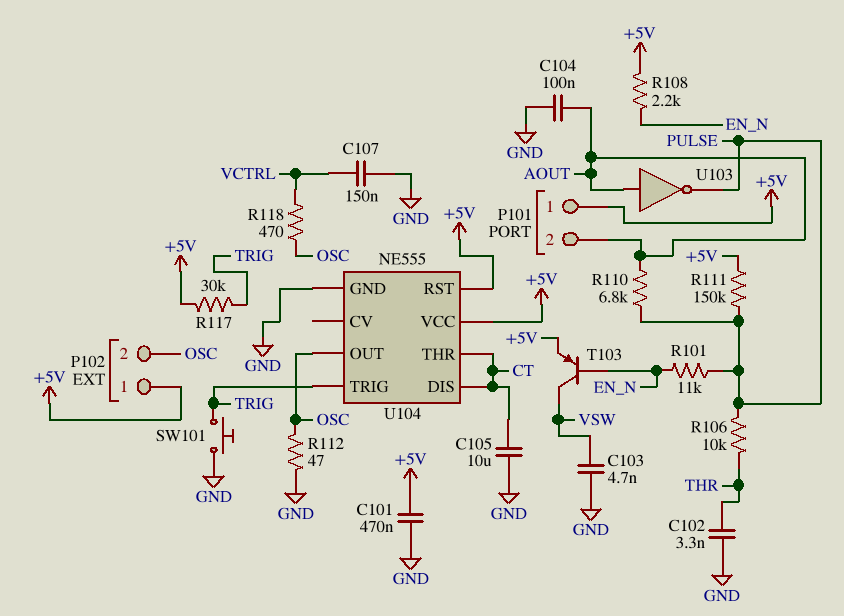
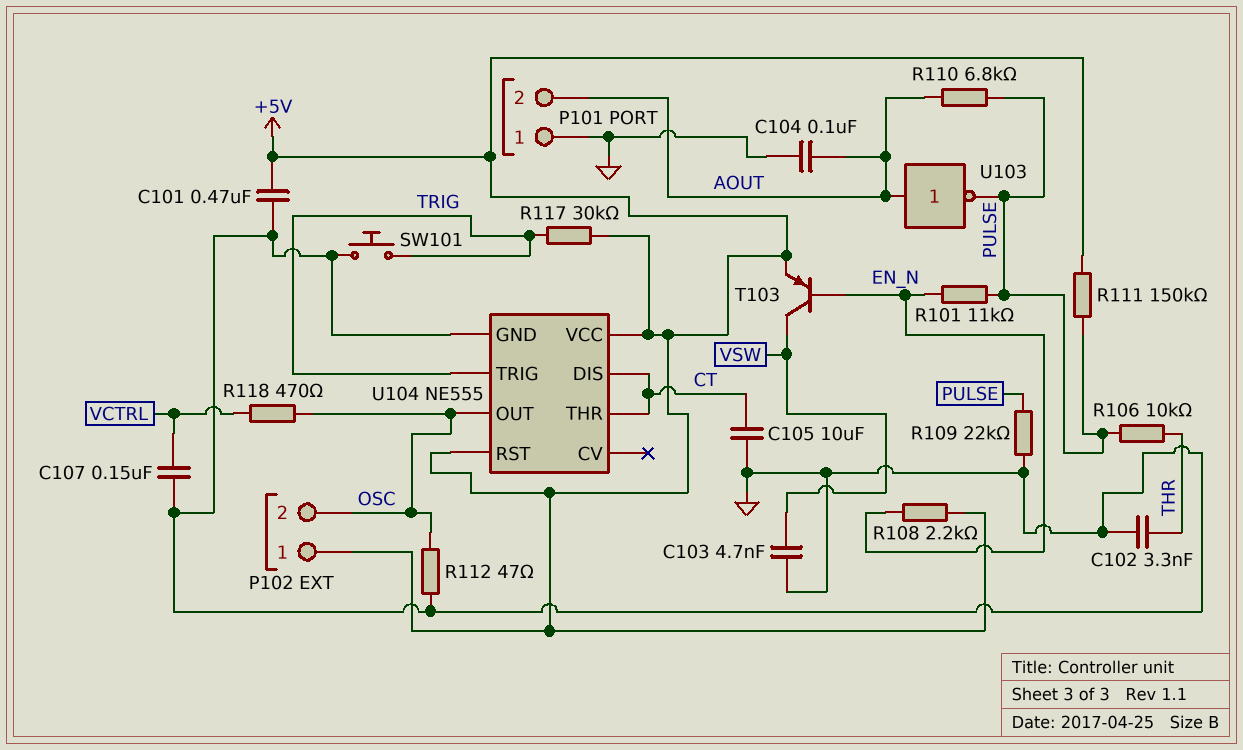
P101 pin 1: +5V -> GND
R109: none -> 22k (GND, PULSE)

